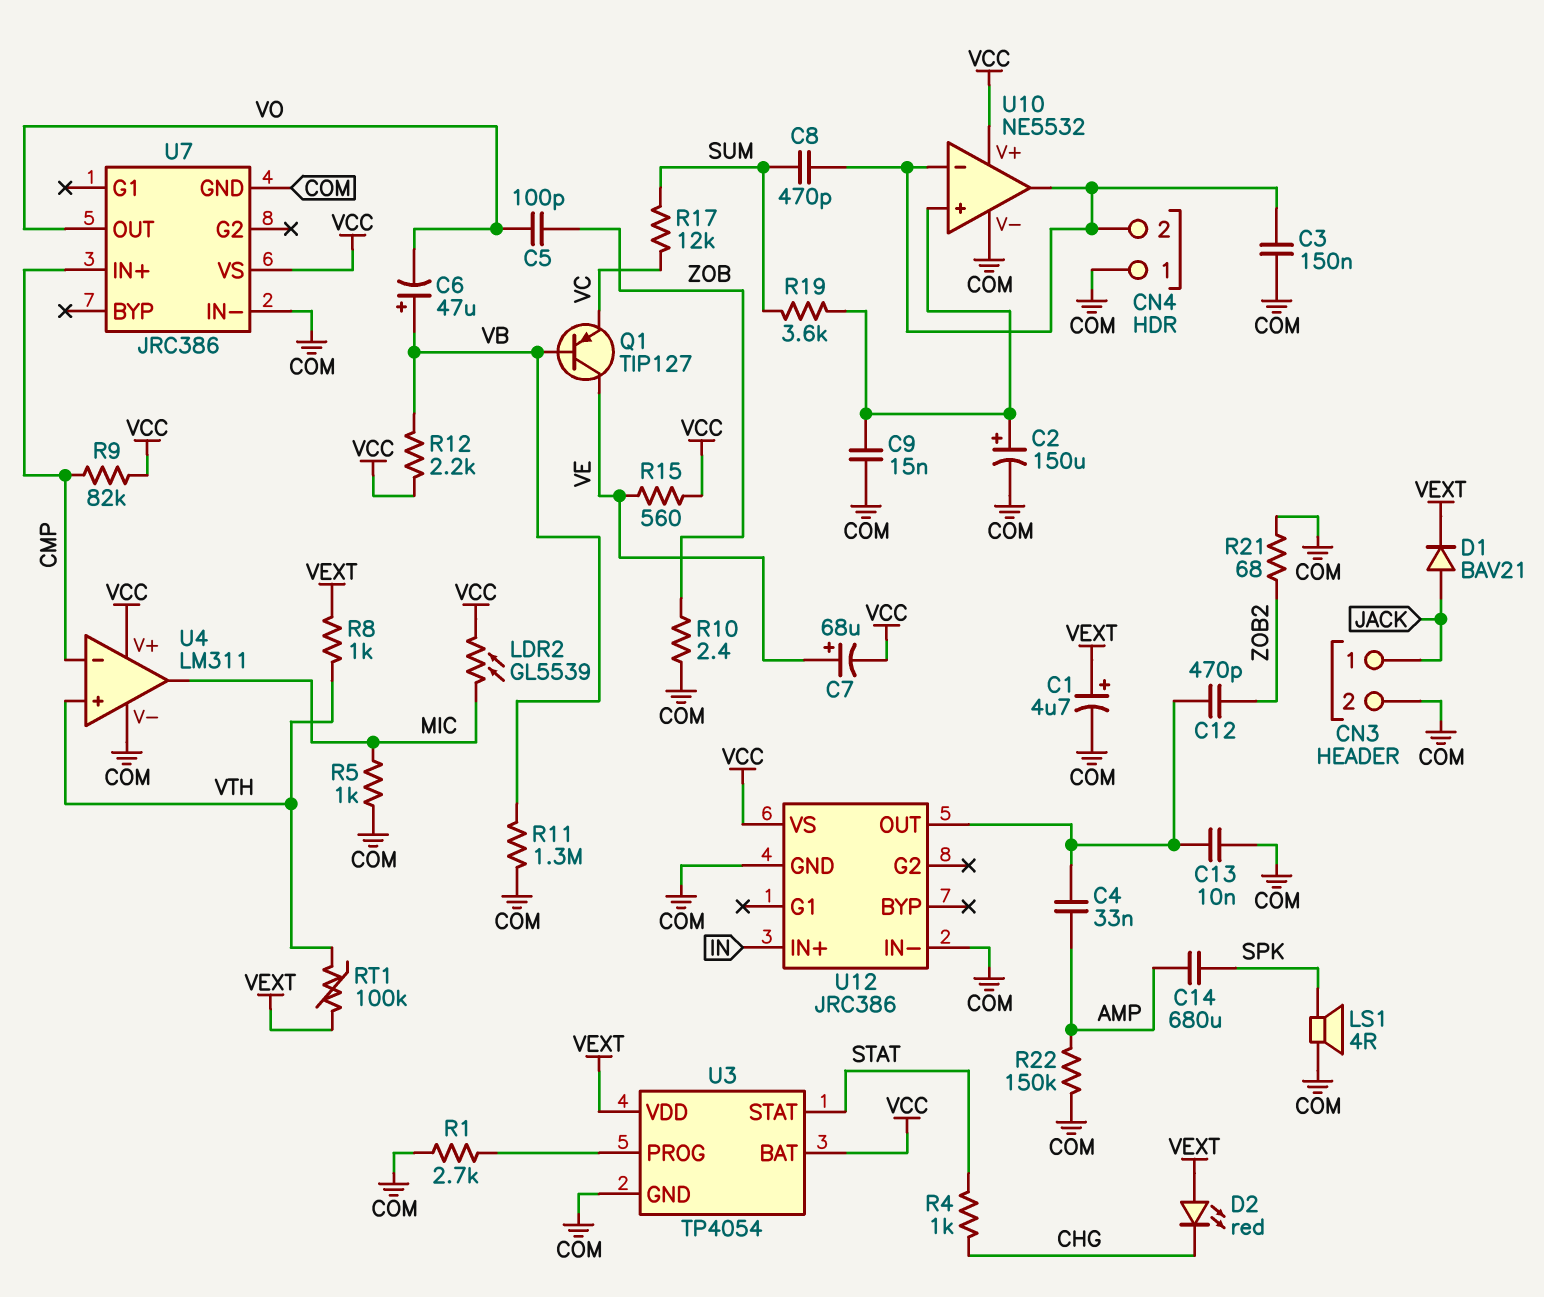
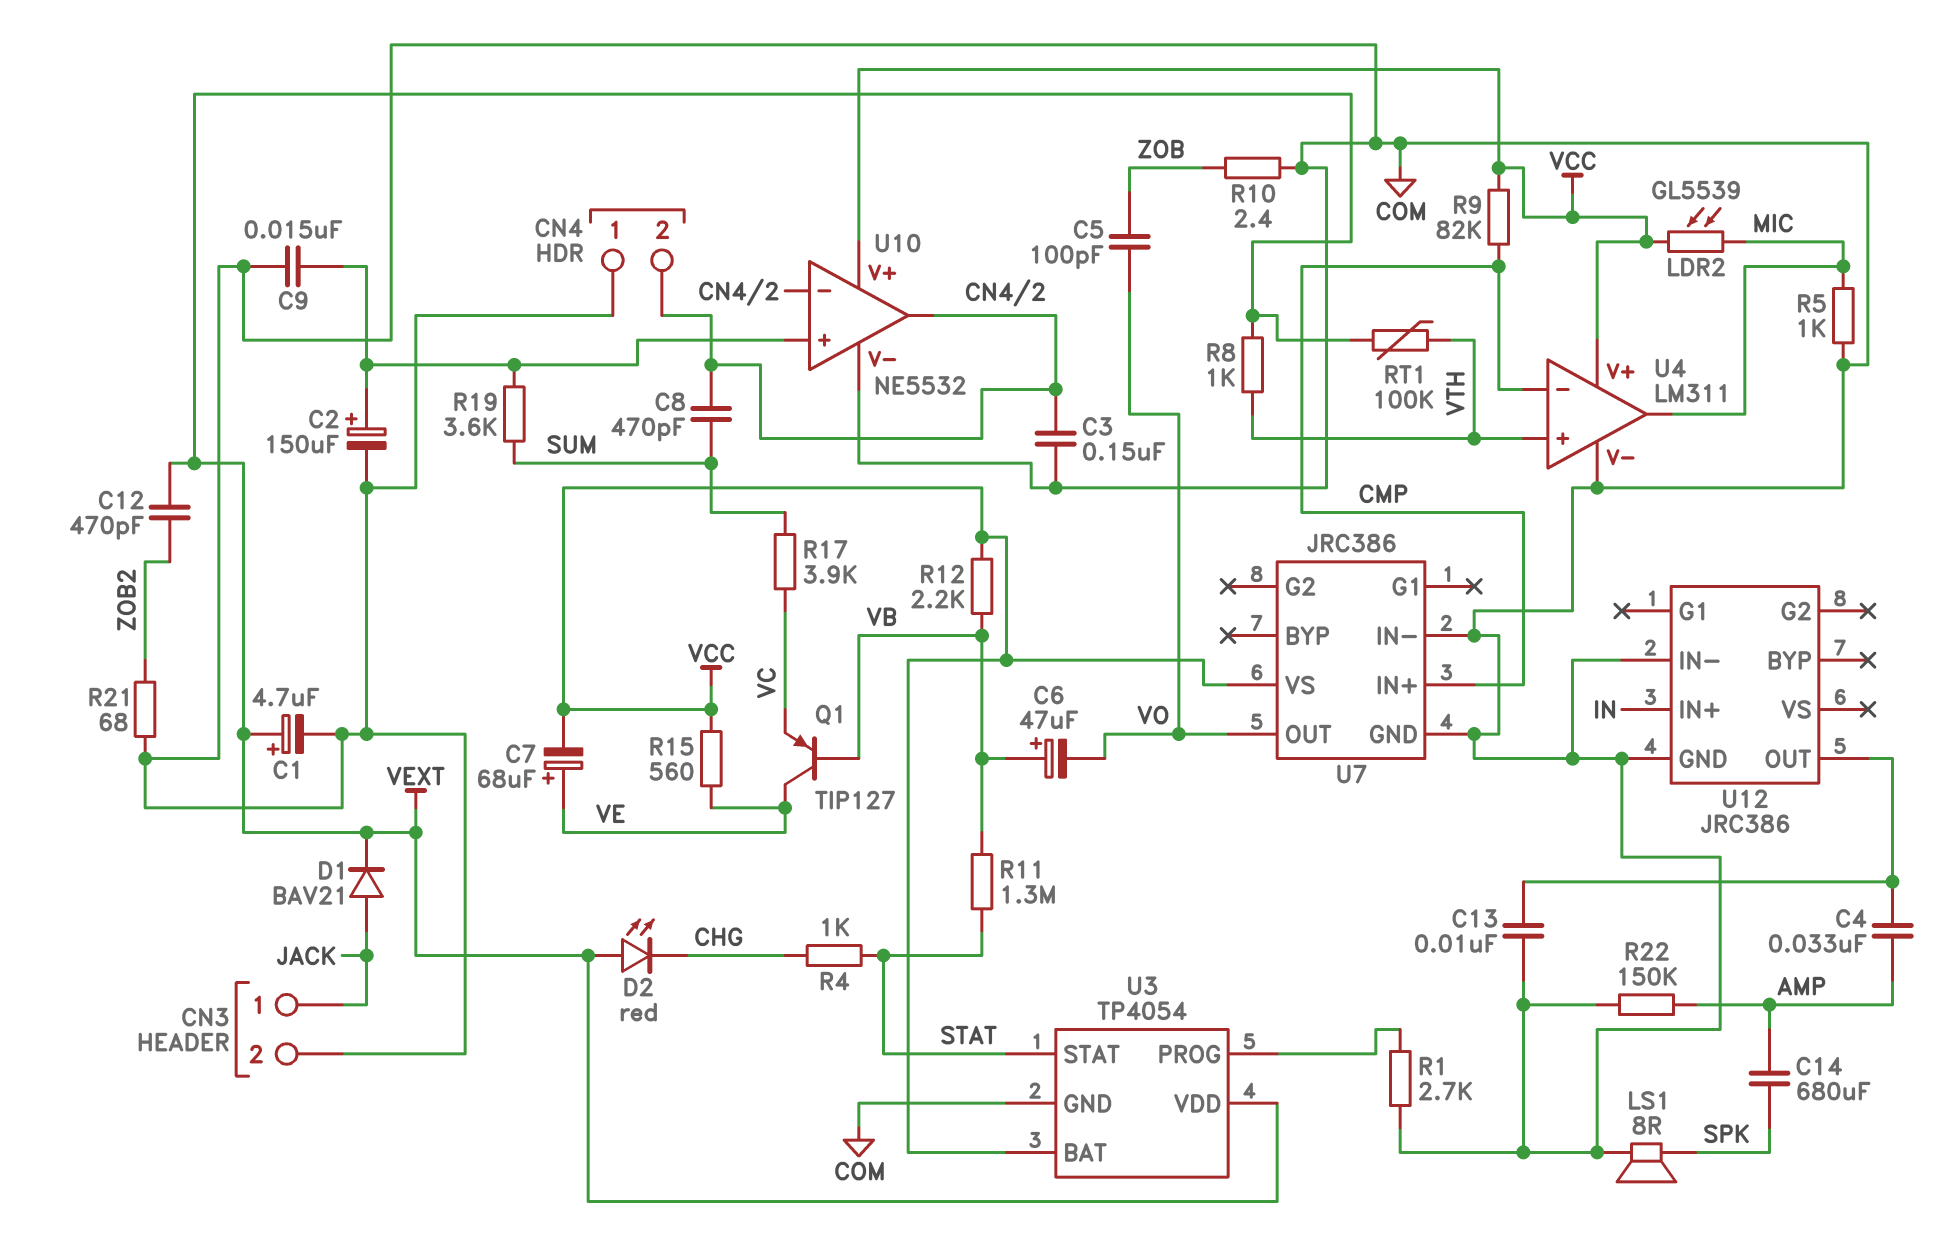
C12: 470pF (U12/OUT, ZOB2) -> 470pF (VEXT, ZOB2)
LS1: speaker 4R (COM, SPK) -> speaker 8R (COM, SPK)
R11: 1.3M (COM, VB) -> 1.3M (STAT, VB)
R17: 12k (SUM, VC) -> 3.9k (SUM, VC)
U12 pin VS: VCC -> none

